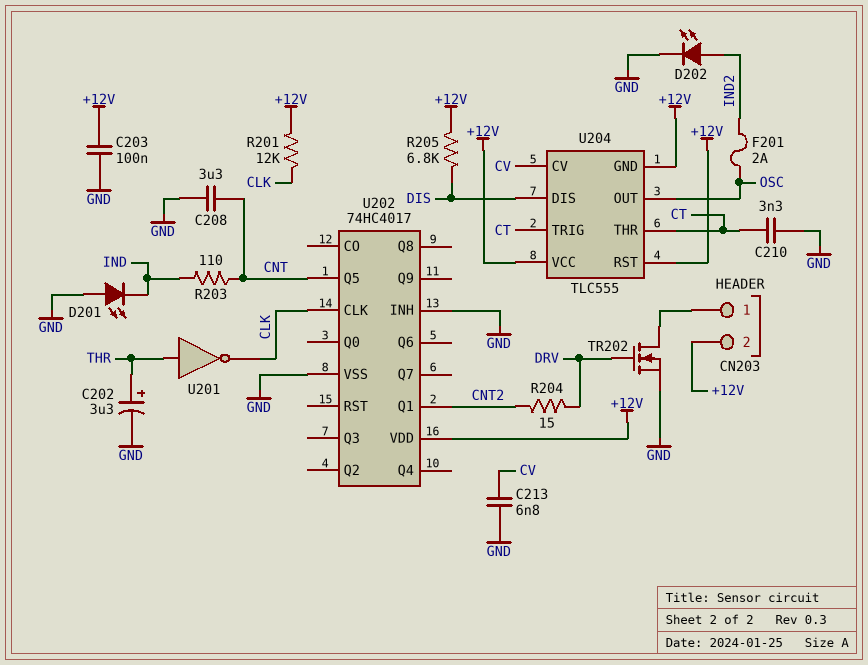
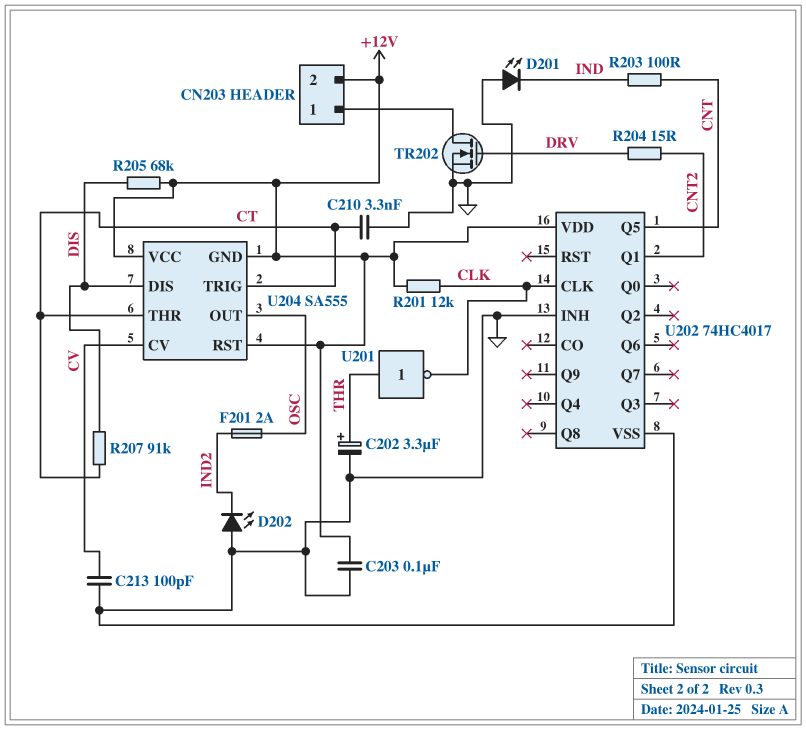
C208: 3.3uF (CNT, GND) -> none
C213: 6.8nF (CV, GND) -> 100pF (CV, GND)
D202: LED (A IND2, K GND) -> LED (A GND, K IND2)
R203: 110 (CNT, IND) -> 100 (CNT, IND)
R205: 6.8k (+12V, DIS) -> 68k (+12V, DIS)
R207: none -> 91k (CT, DIS)
U204: TLC555 -> SA555

